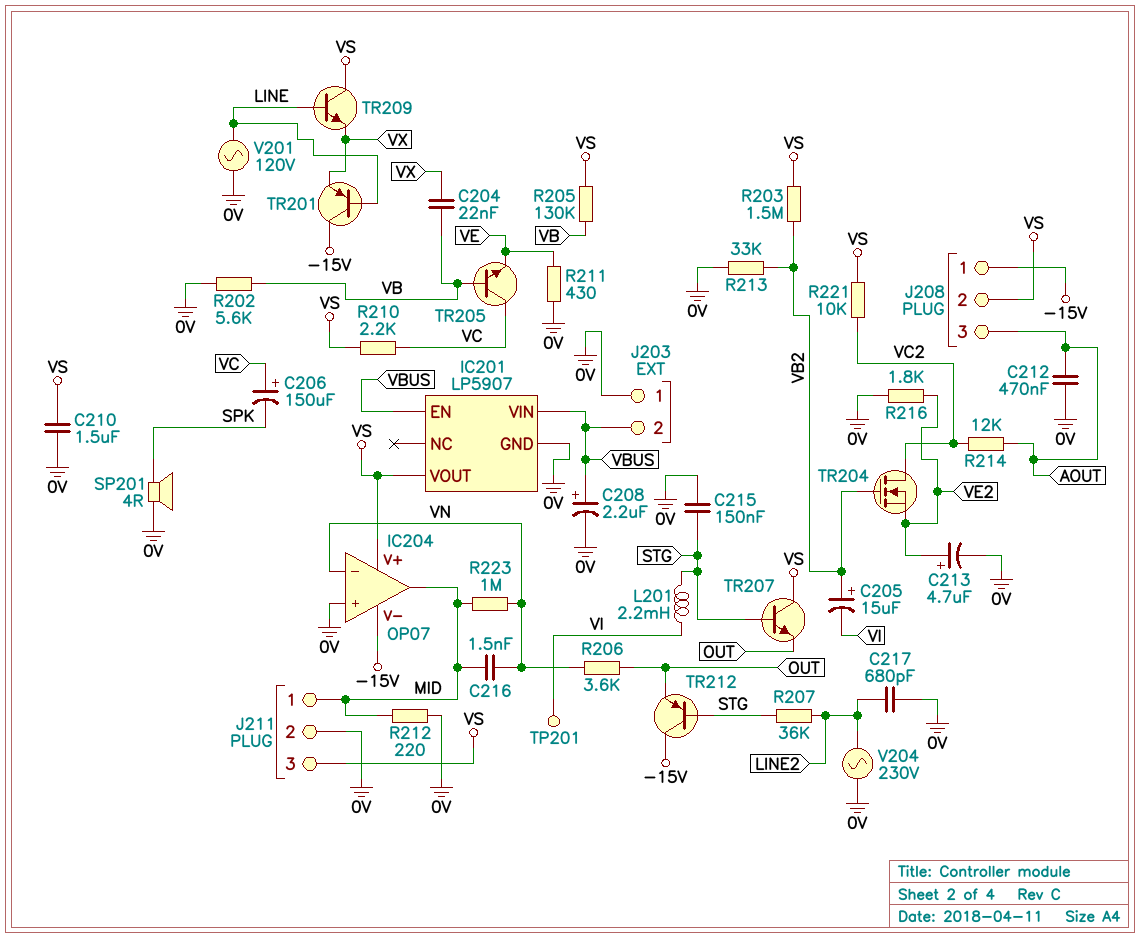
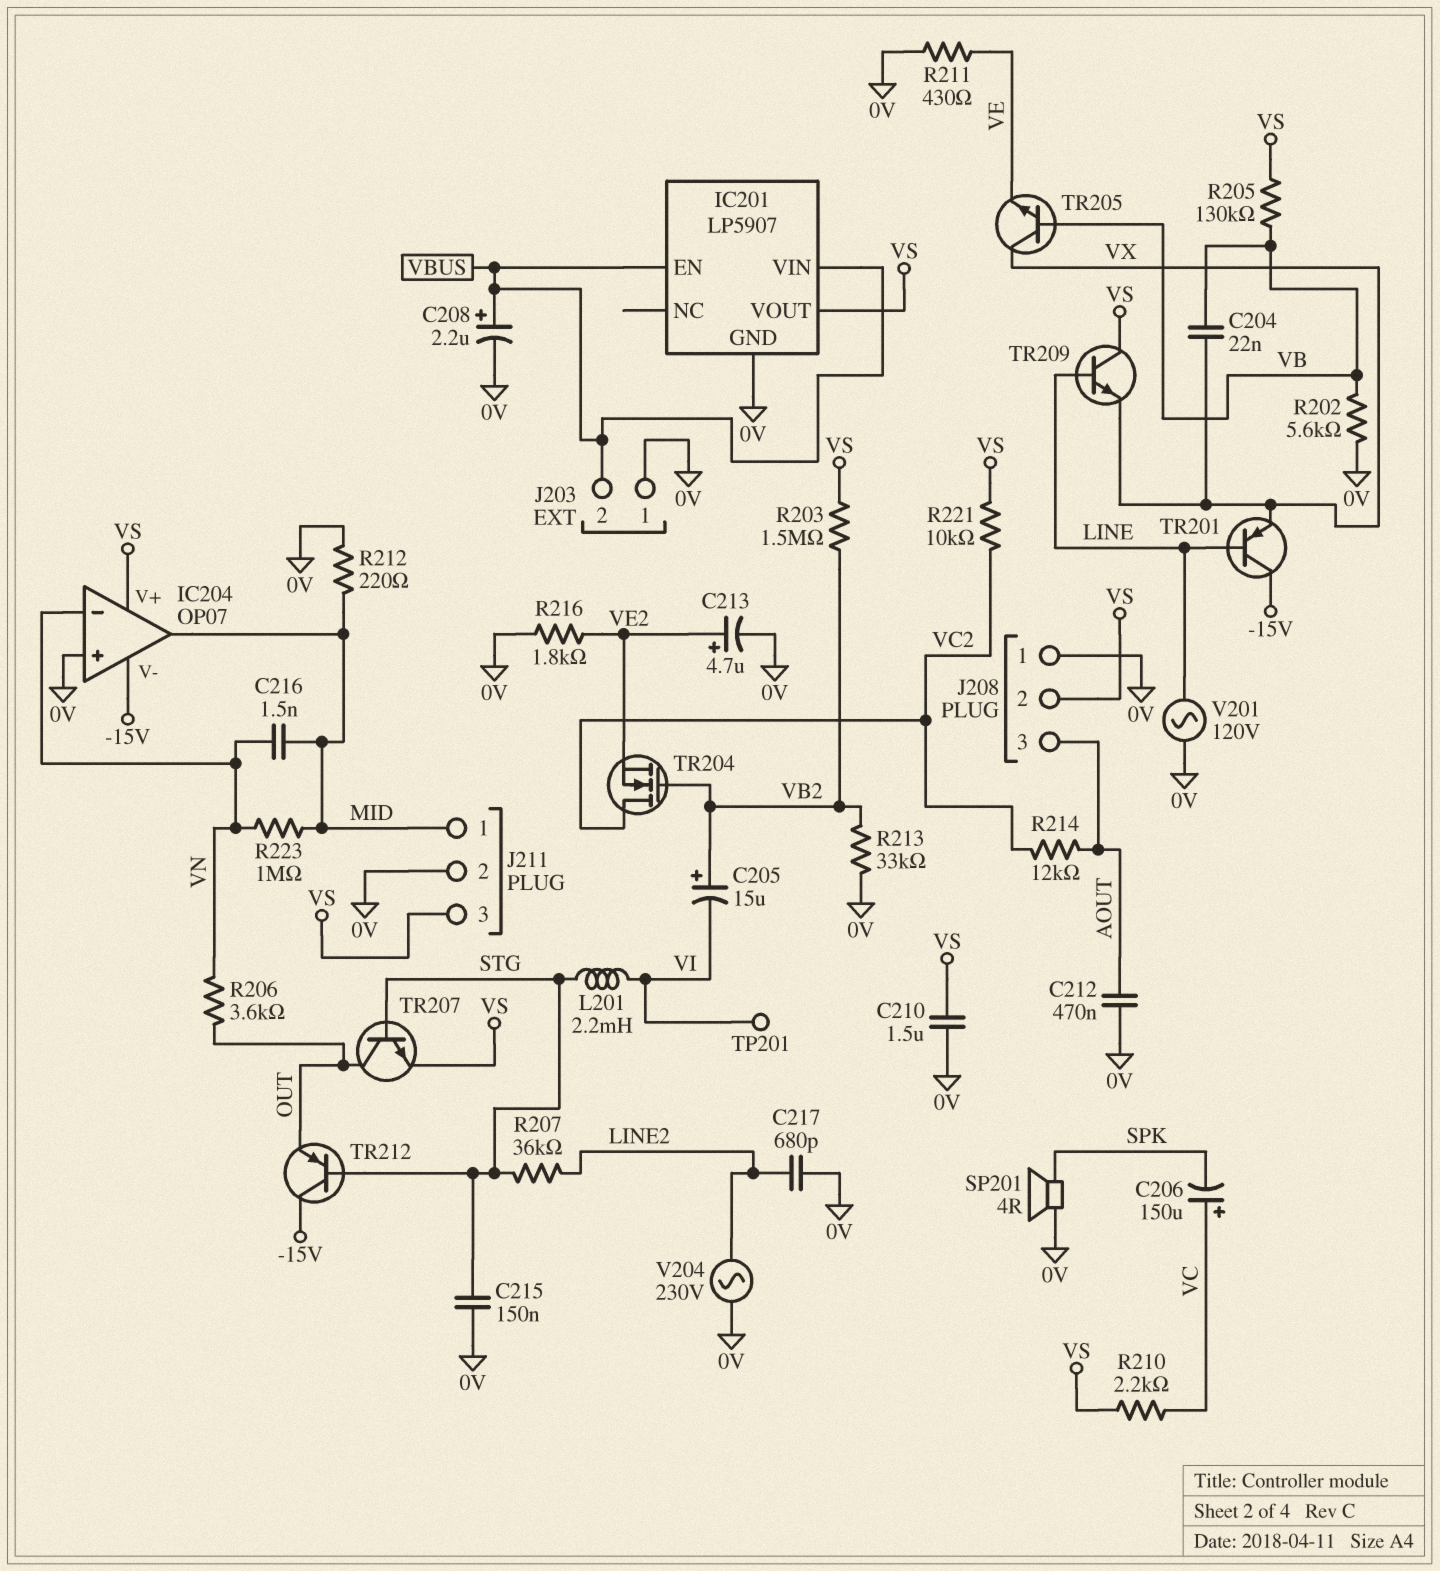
J208 pin 1: -15V -> 0V
TR205: NPN (B VB, C VC, E VE) -> NPN (B VB, C VX, E VE)
TR207: NPN (B STG, C VS, E OUT) -> NPN (B STG, C OUT, E VS)

